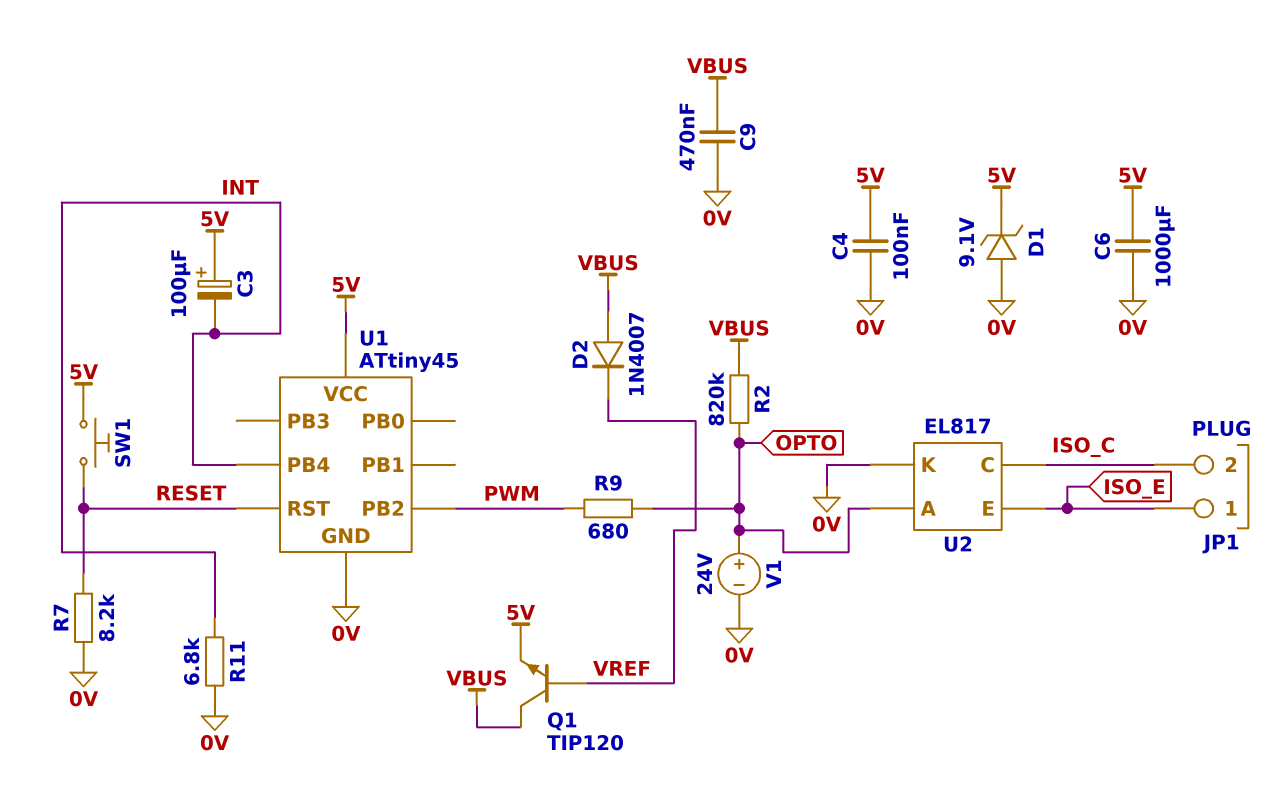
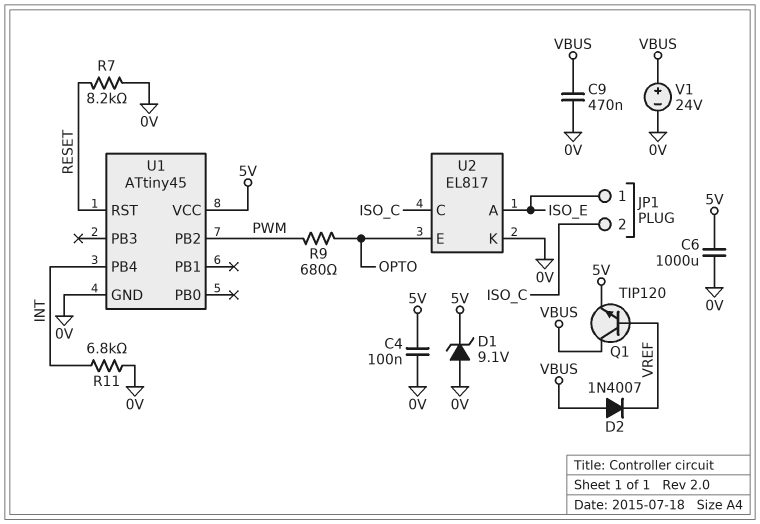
C3: 100uF (plus 5V, minus INT) -> none
R2: 820k (OPTO, VBUS) -> none
SW1: button (5V, RESET) -> none
U2 pin A: OPTO -> ISO_E
U2 pin E: ISO_E -> OPTO
V1: 24V (plus OPTO, minus 0V) -> 24V (plus VBUS, minus 0V)

